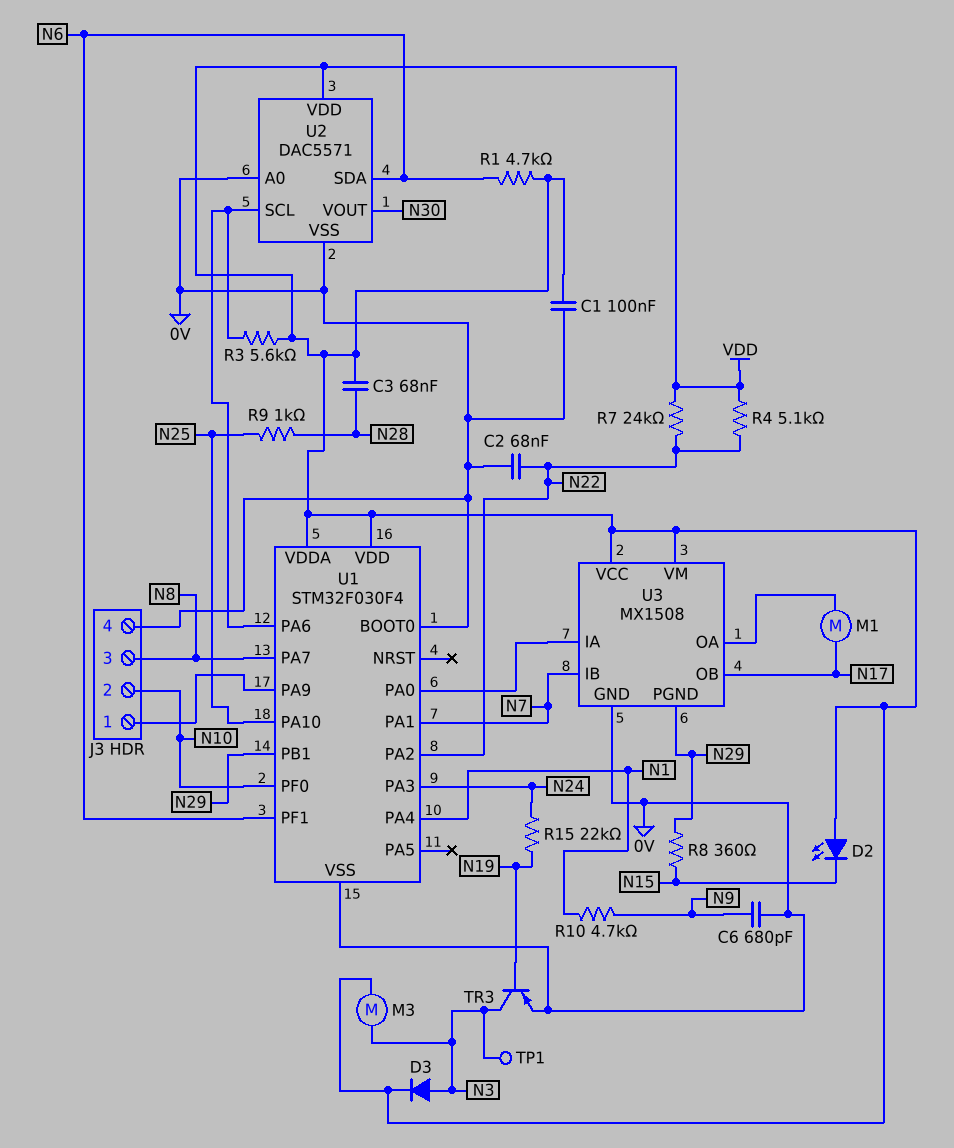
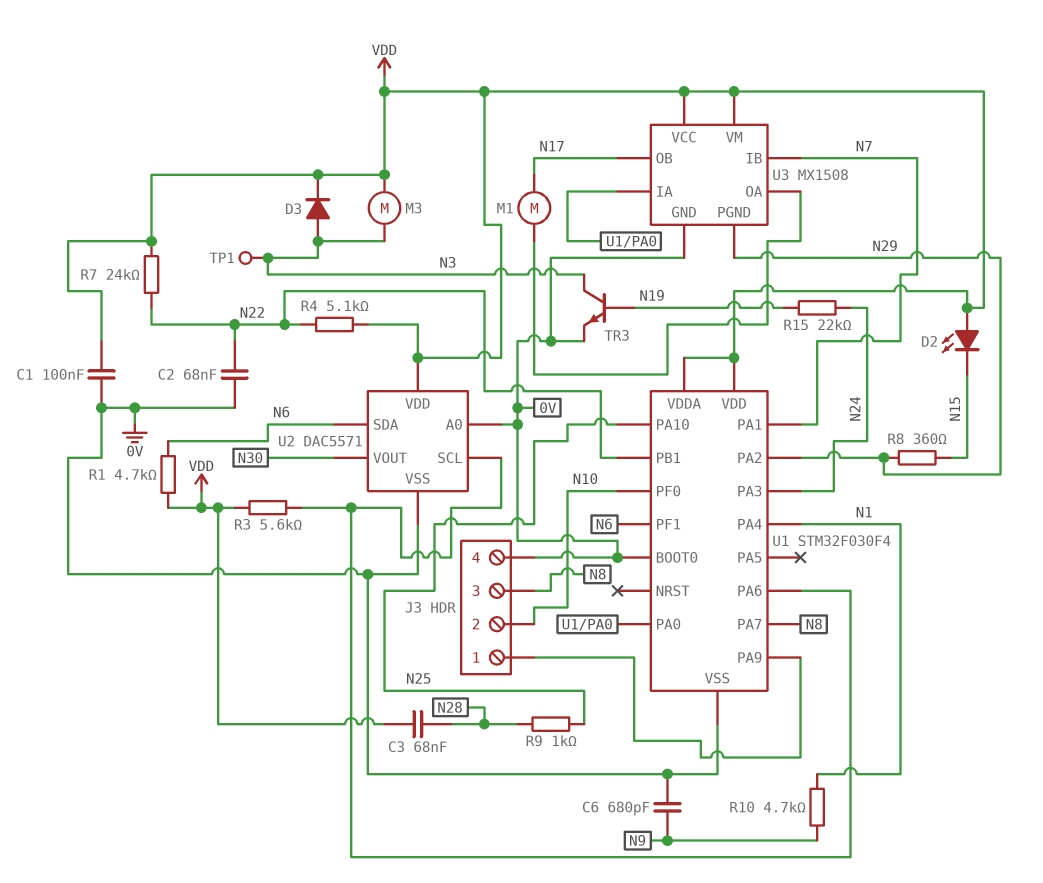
TR3: PNP (B N19, C N3, E 0V) -> NPN (B N19, C N3, E 0V)
U1 pin PA2: N22 -> N29
U1 pin PB1: N29 -> N22

